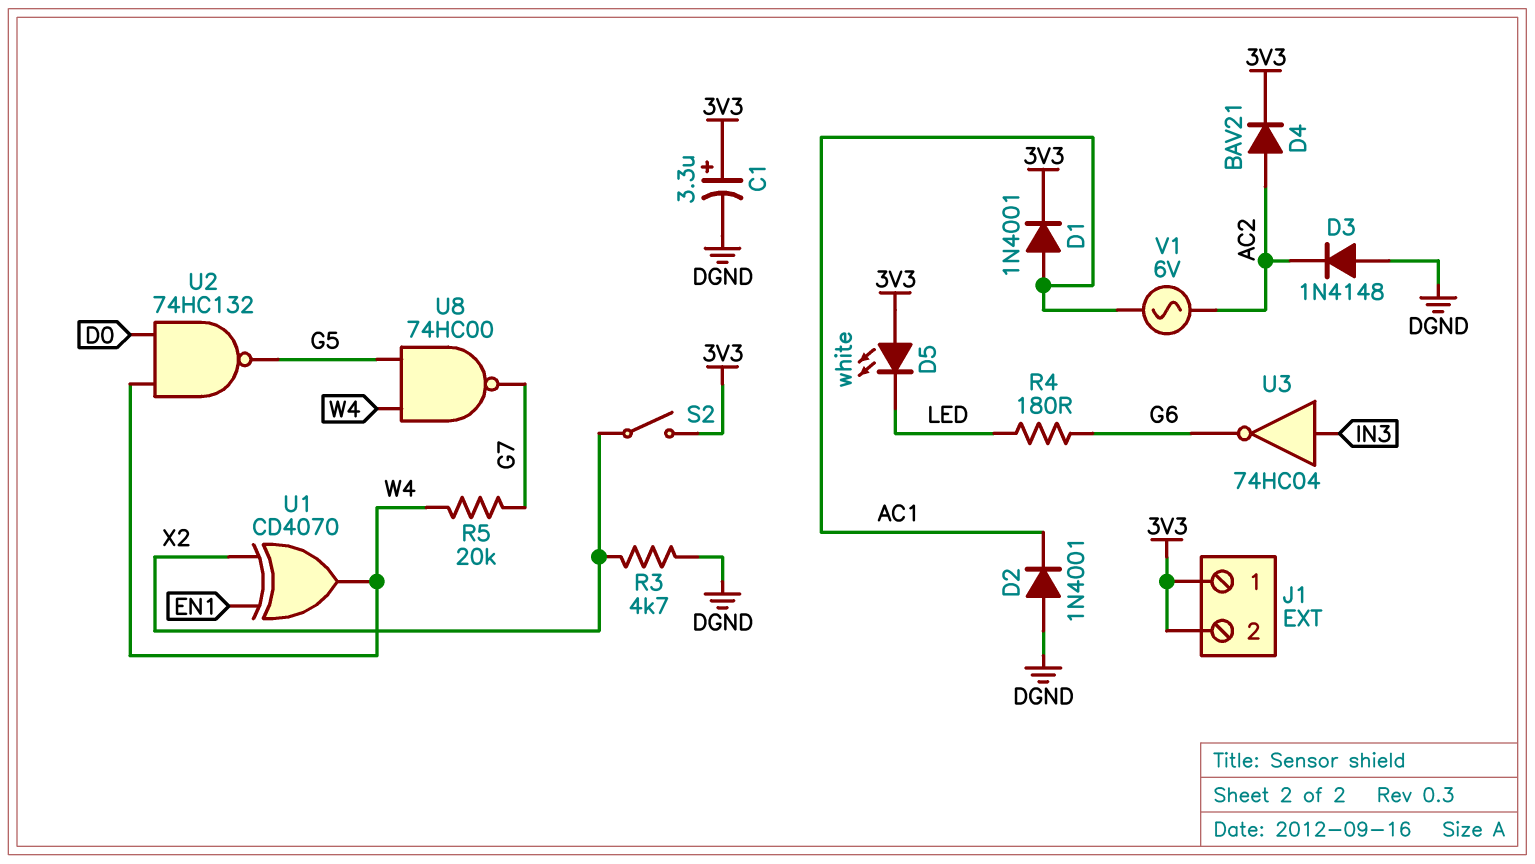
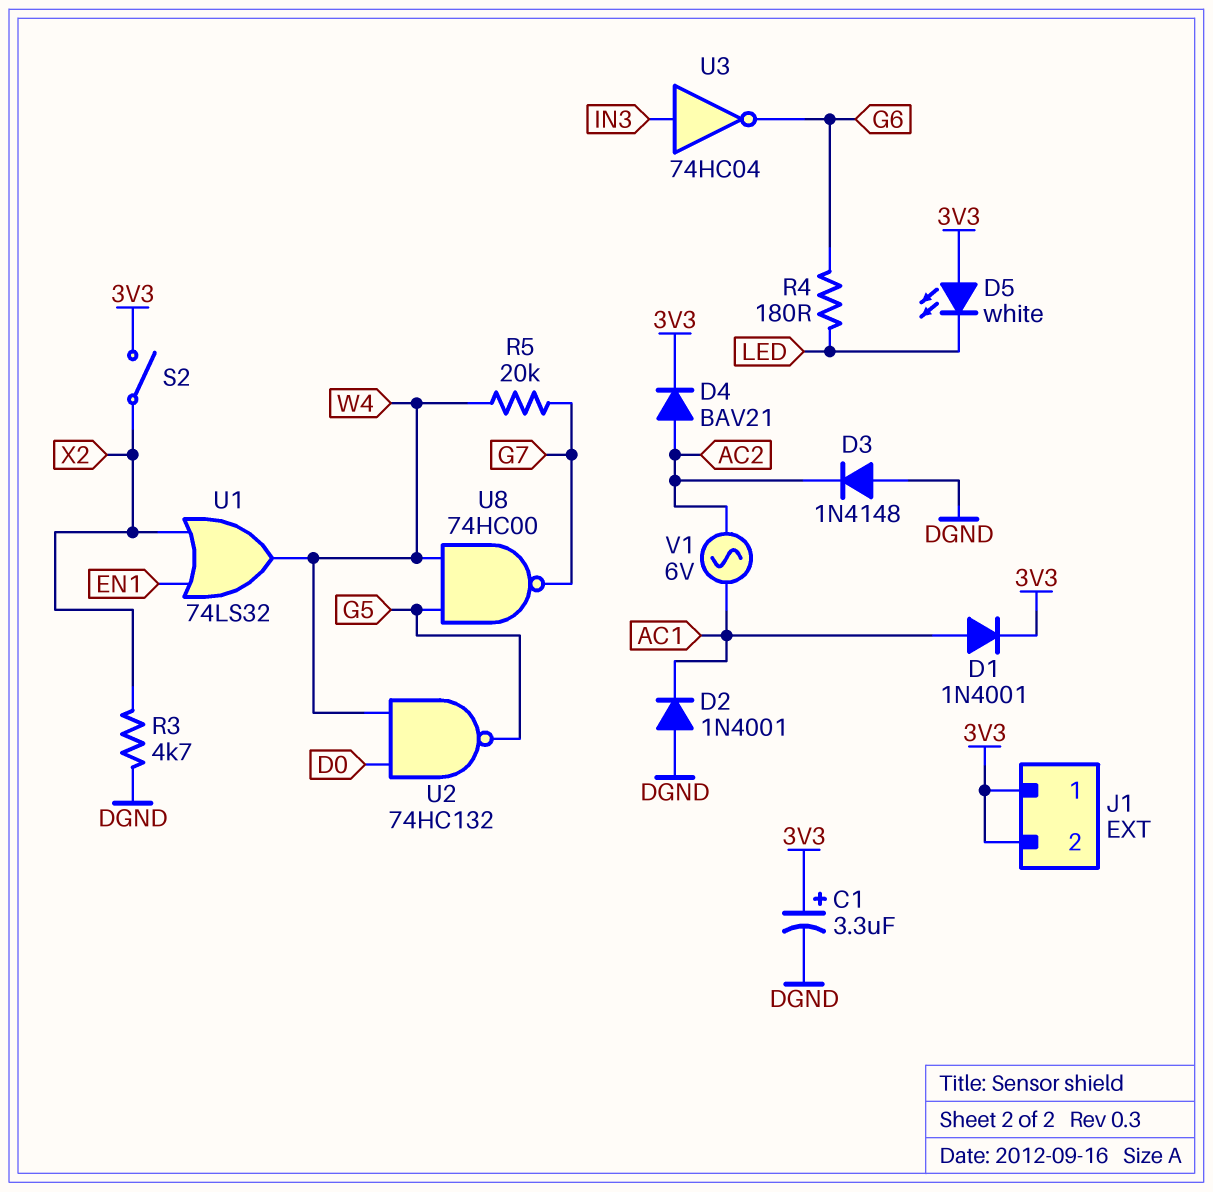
U1: XOR CD4070 (in EN1, in X2, out W4) -> OR 74LS32 (in EN1, in X2, out W4)

